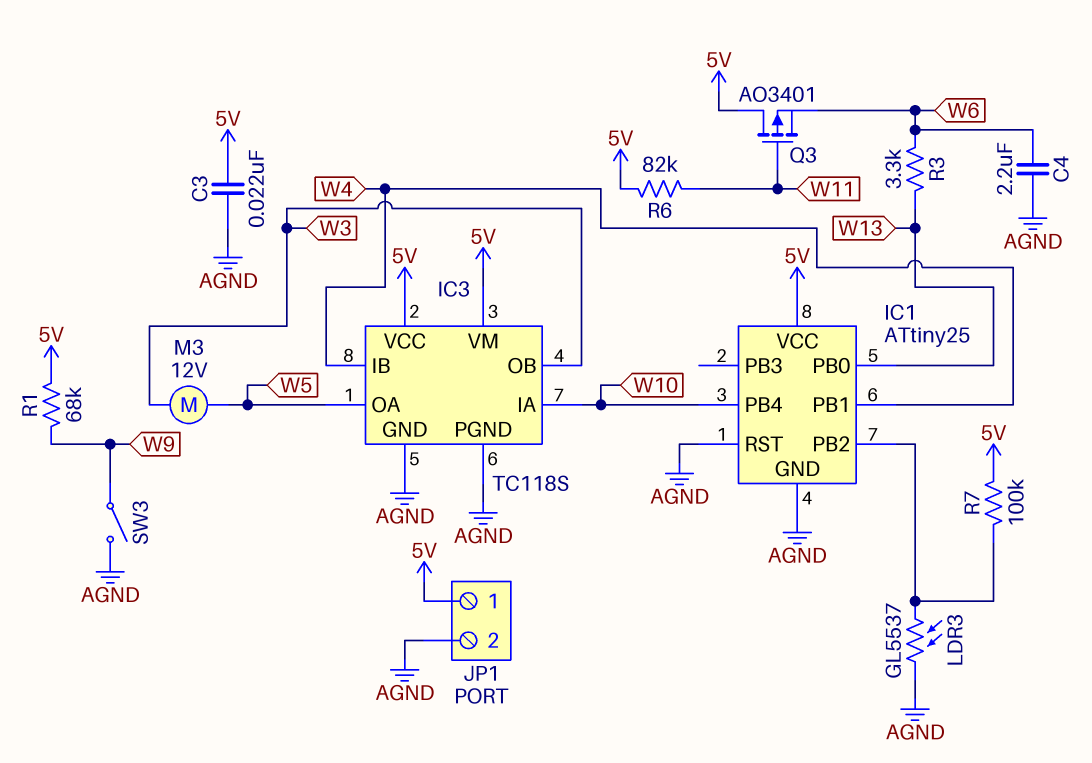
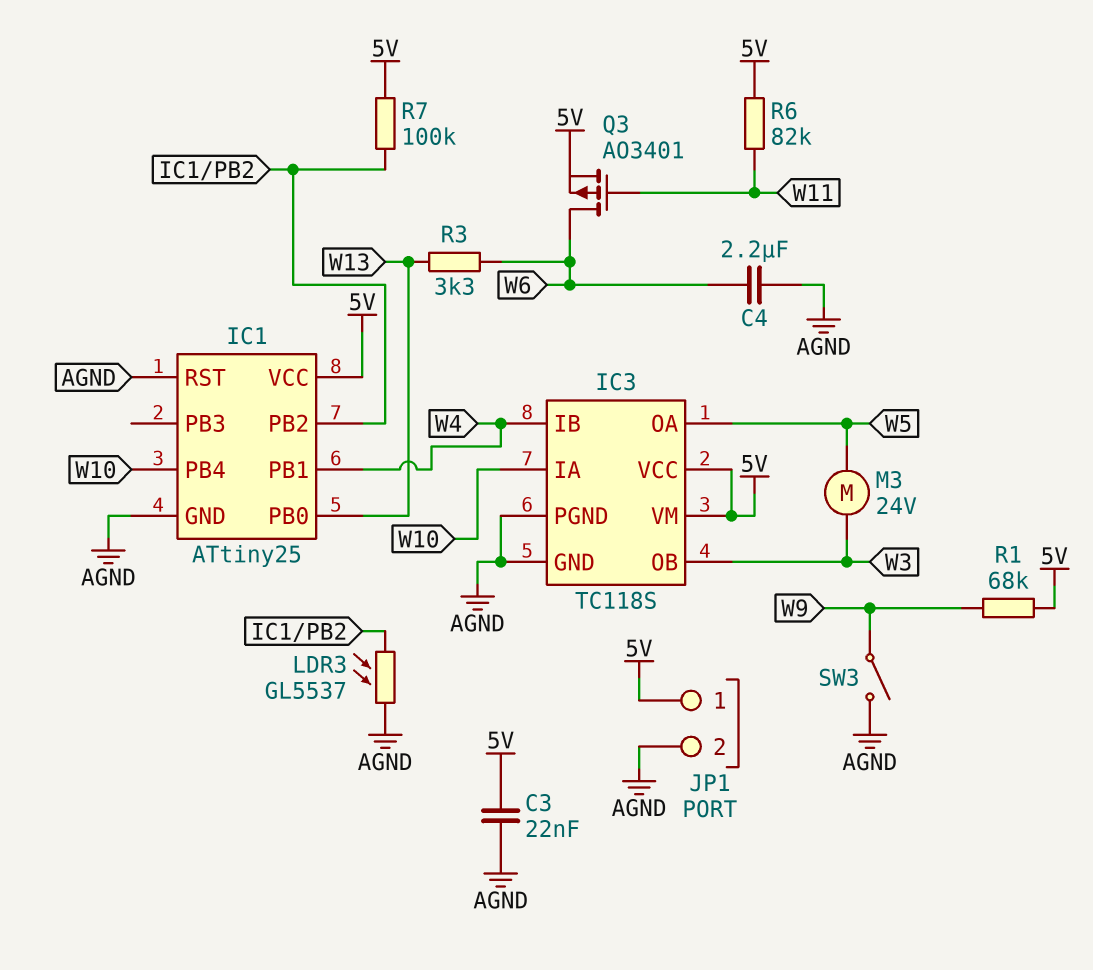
M3: motor 12V (W3, W5) -> motor 24V (W3, W5)
Q3: PMOS AO3401 (G W11, D 5V, S W6) -> PMOS AO3401 (G W11, D W6, S 5V)

